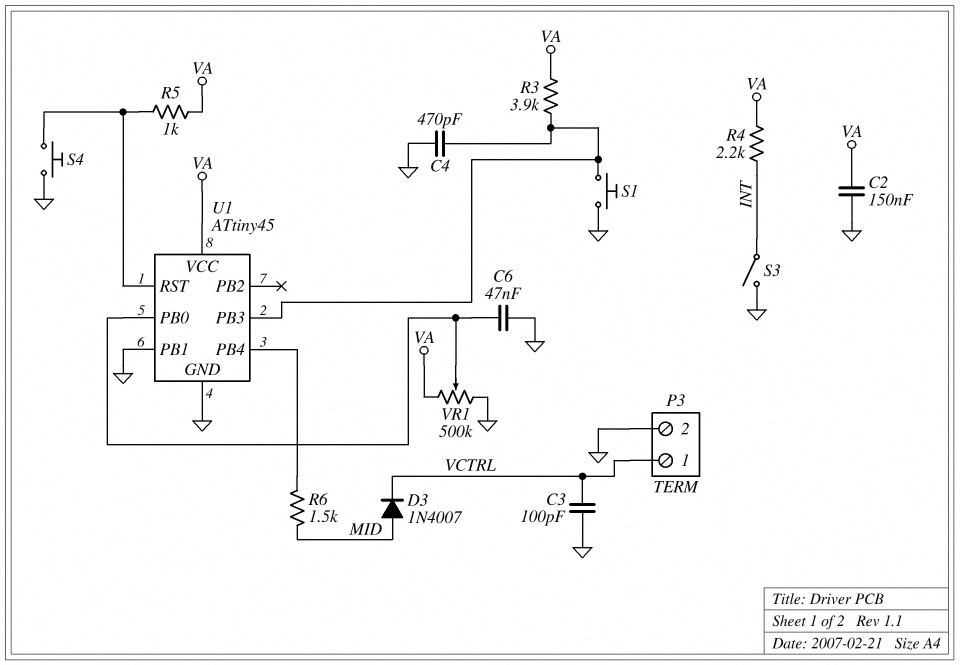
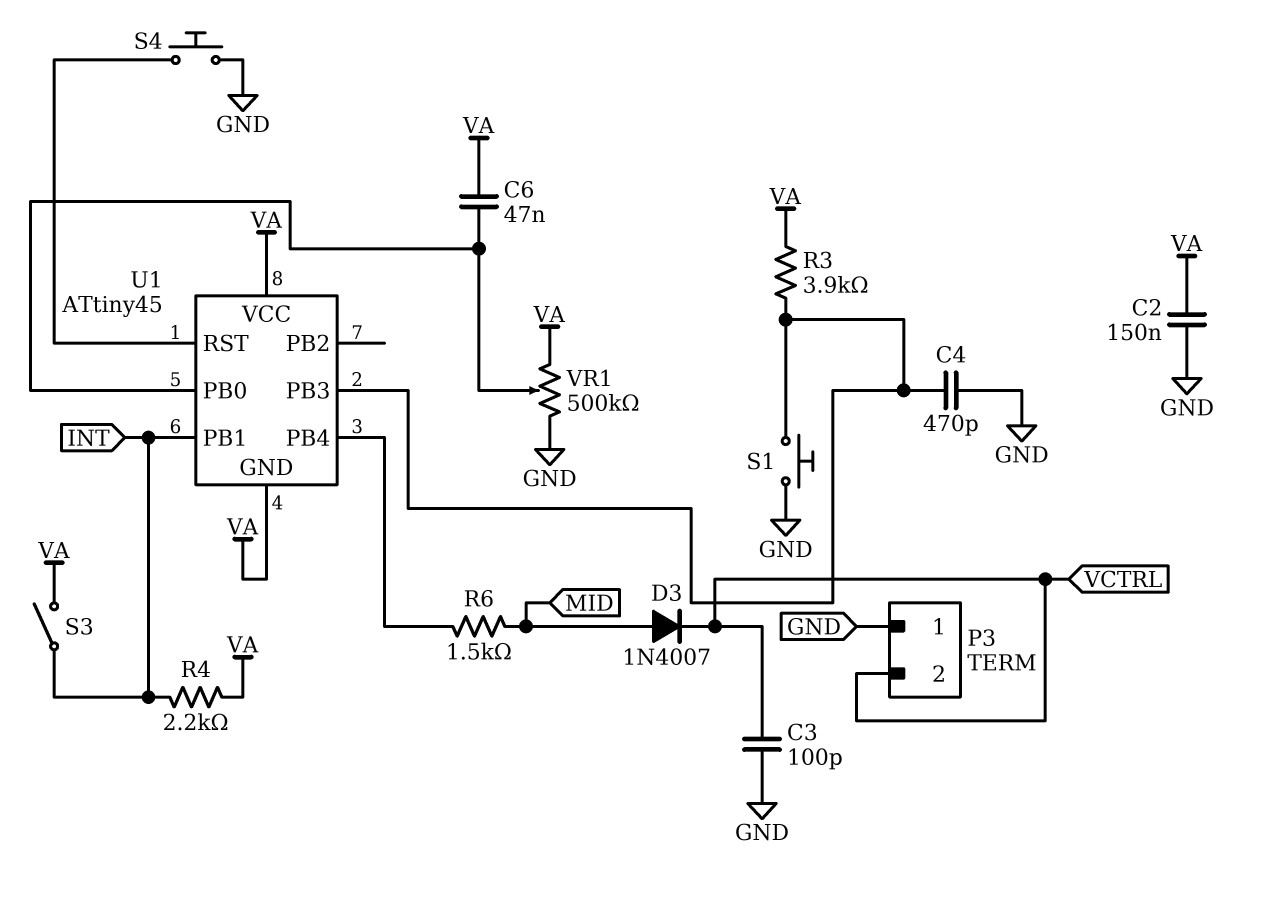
C6: 47nF (GND, U1/PB0) -> 47nF (U1/PB0, VA)
P3 pin 1: VCTRL -> GND
P3 pin 2: GND -> VCTRL
R5: 1k (U1/RST, VA) -> none
S3: switch (GND, INT) -> switch (INT, VA)
U1 pin GND: GND -> VA
U1 pin PB1: GND -> INT

